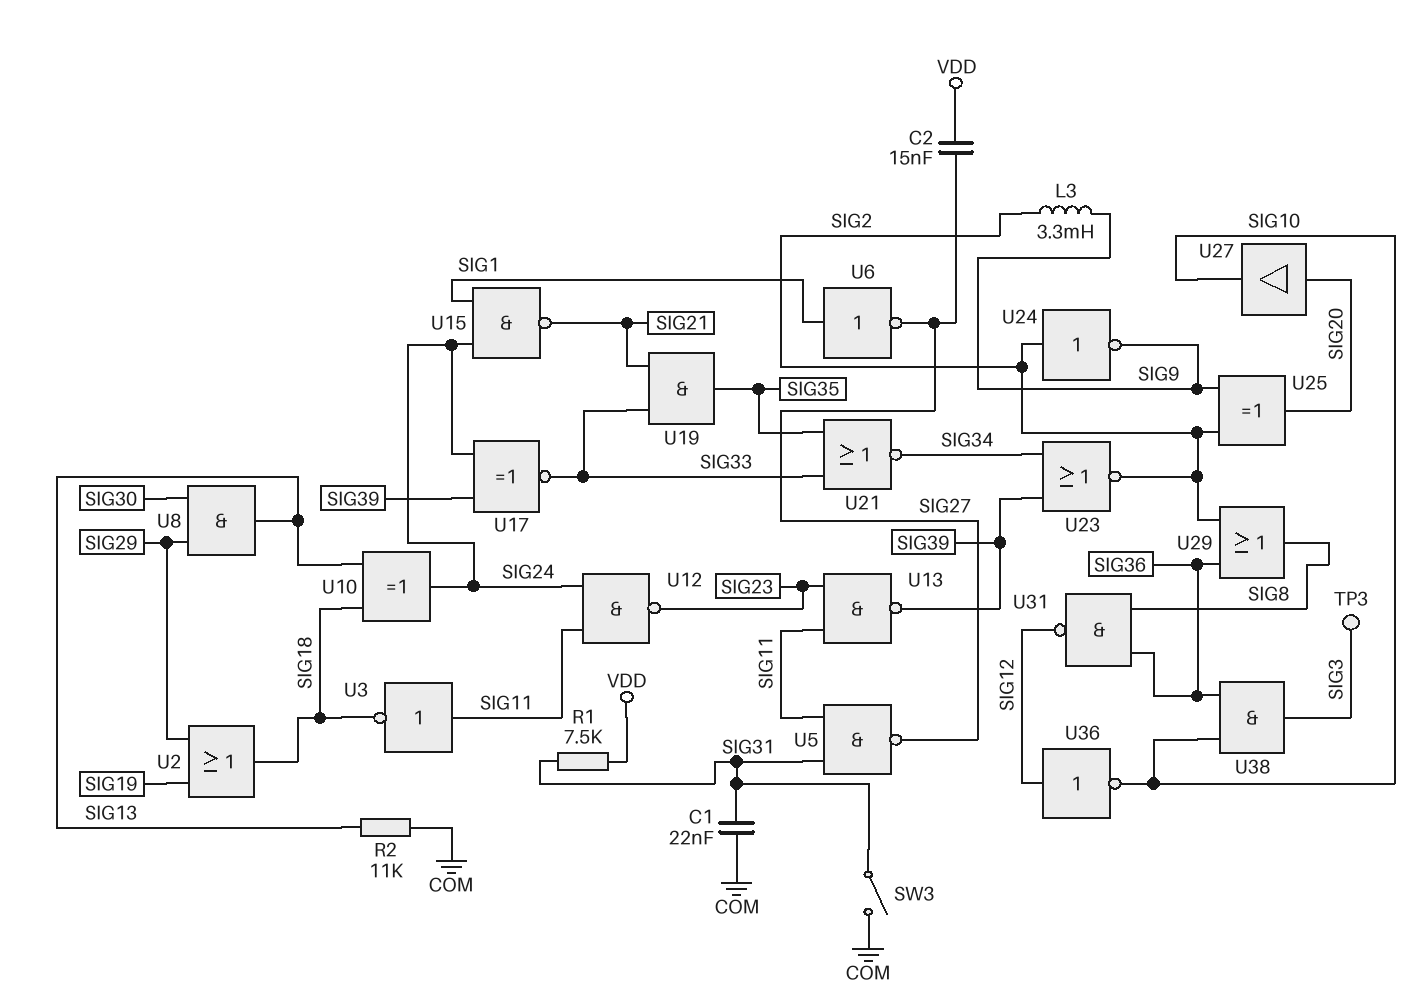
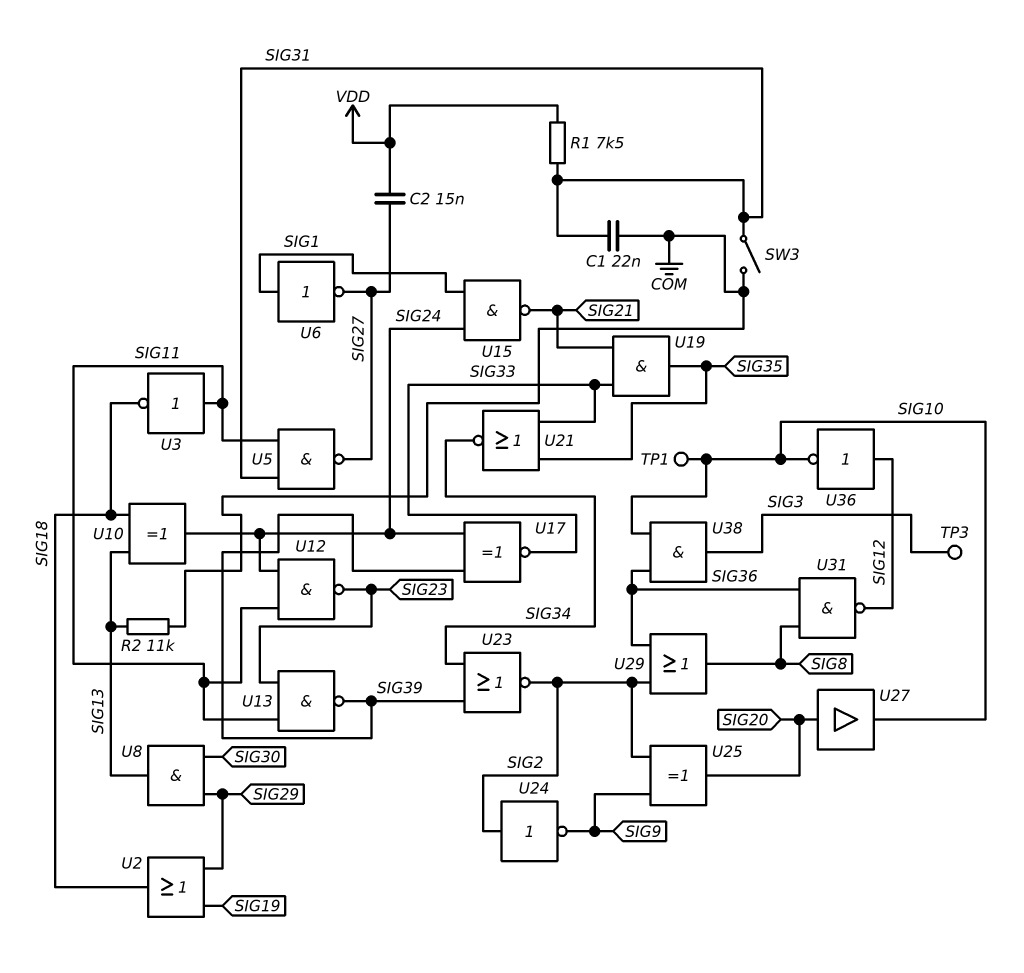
L3: 3.3mH (SIG2, SIG9) -> none
TP1: none -> test point (SIG10)

